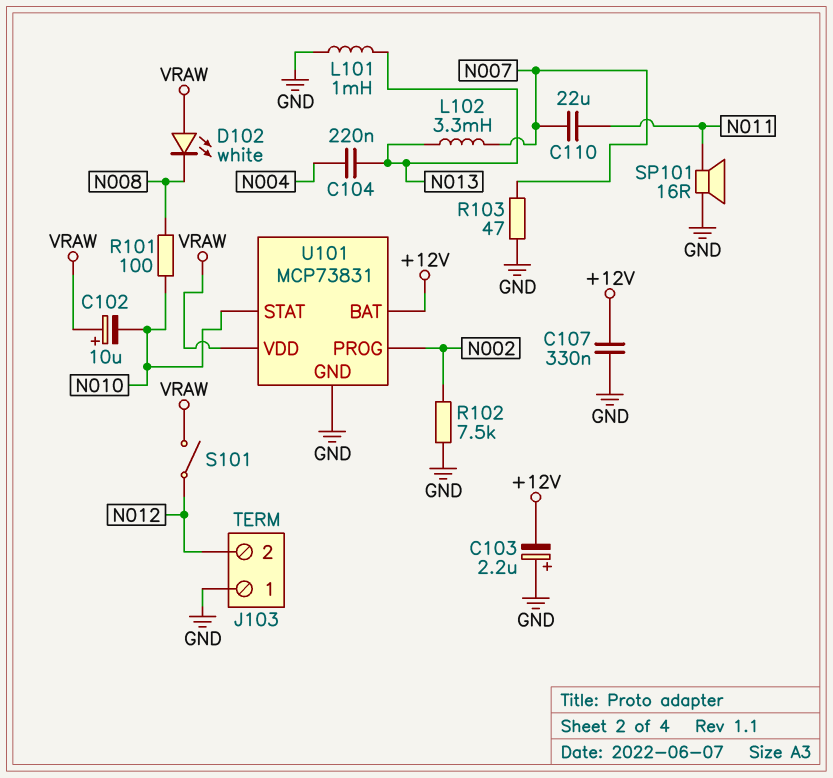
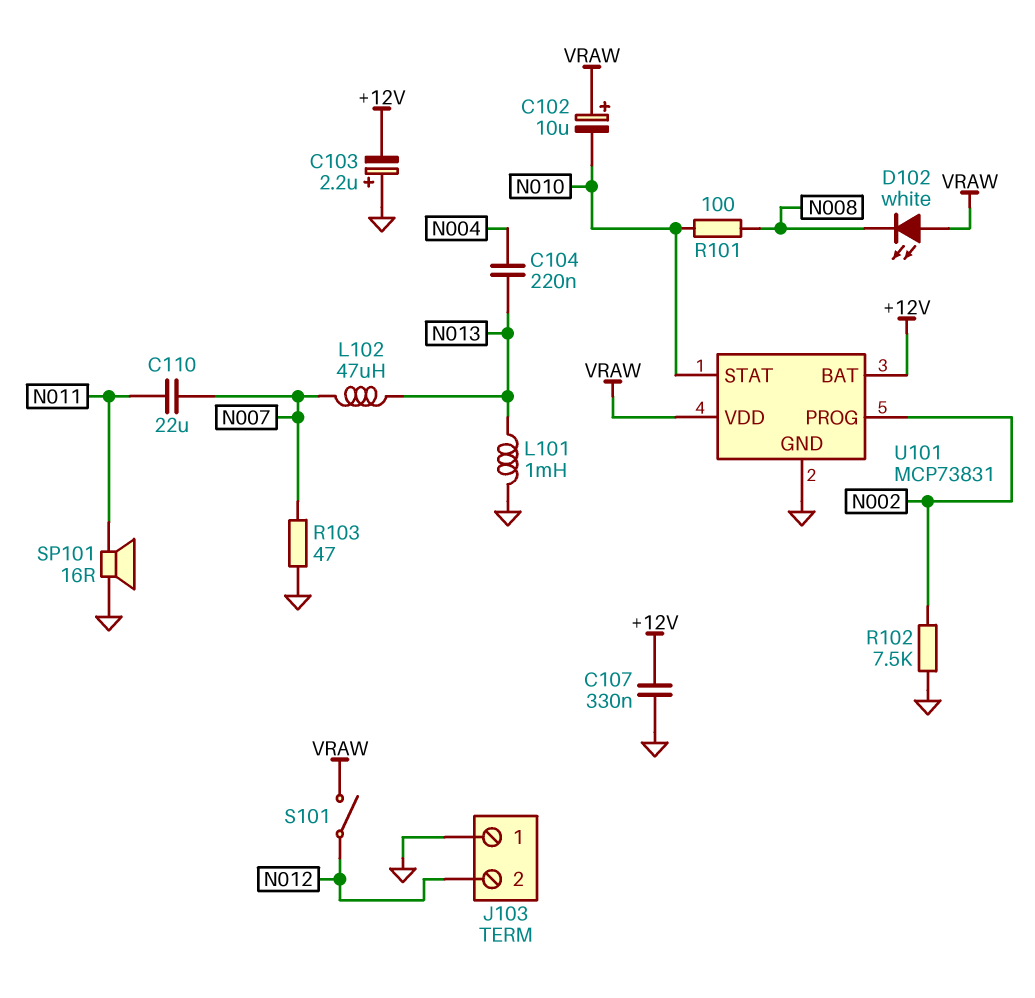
L102: 3.3mH (N007, N013) -> 47uH (N007, N013)

